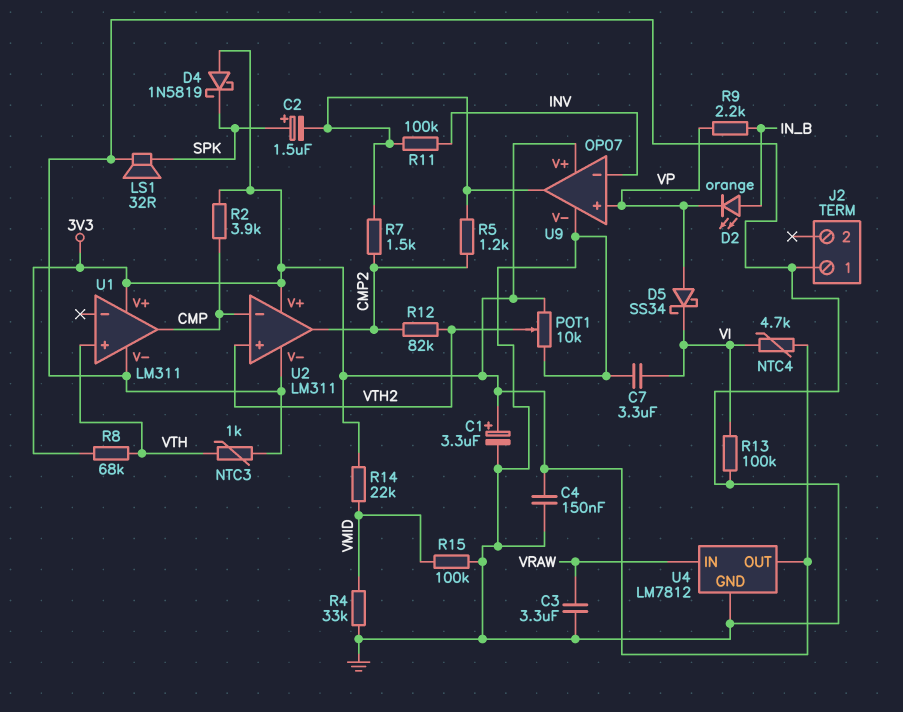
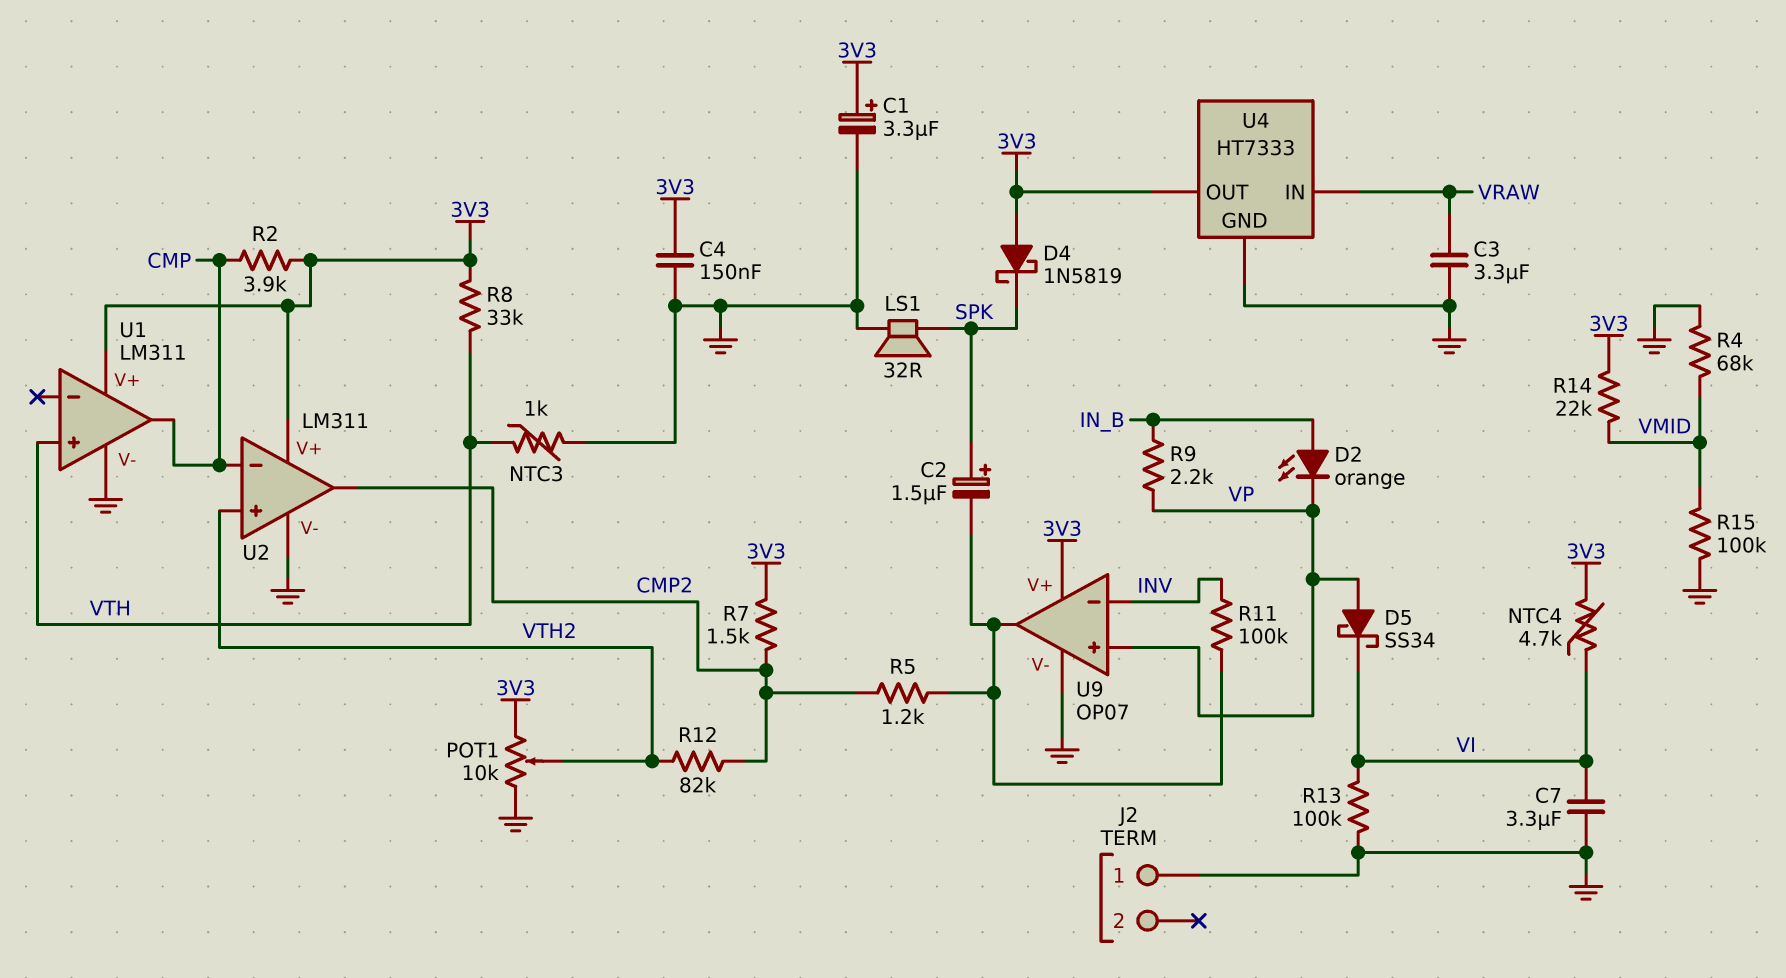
R4: 33k (GND, VMID) -> 68k (GND, VMID)
R7: 1.5k (CMP2, U9/out) -> 1.5k (3V3, CMP2)
R8: 68k (3V3, VTH) -> 33k (3V3, VTH)
U4: LM7812 -> HT7333

